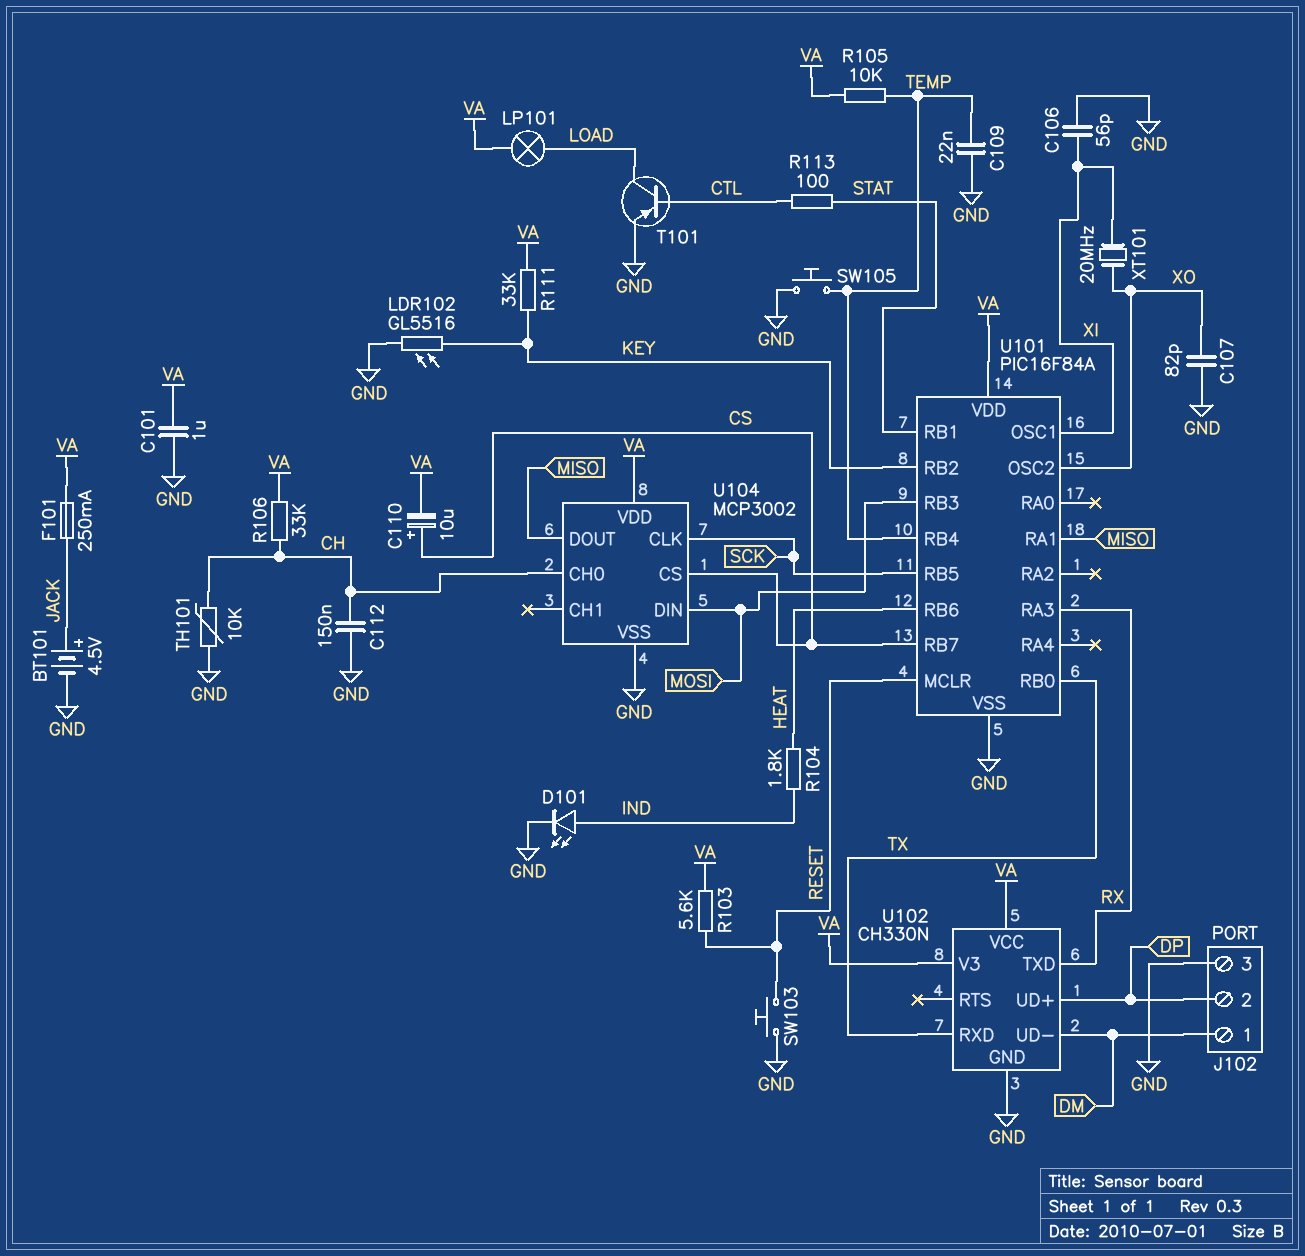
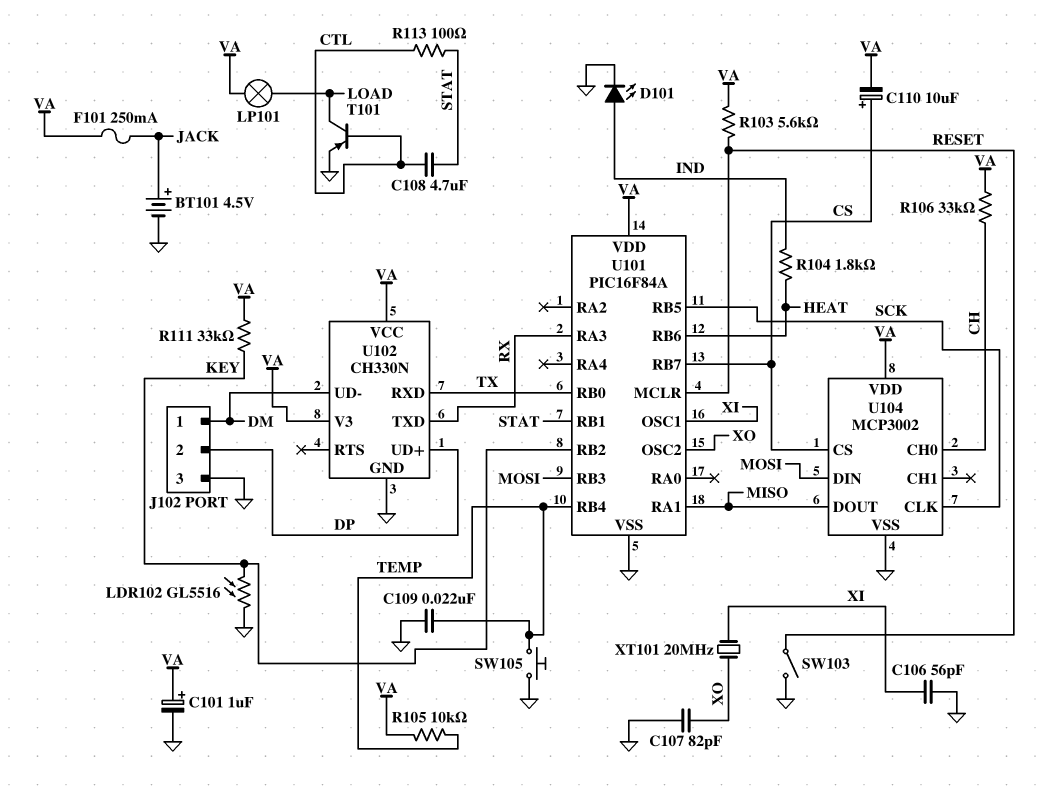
C101: 1uF (GND, VA) -> 1uF (plus VA, minus GND)
C108: none -> 4.7uF (CTL, STAT)
C112: 150nF (CH, GND) -> none
SW103: button (GND, RESET) -> switch (GND, RESET)
TH101: 10k (CH, GND) -> none

